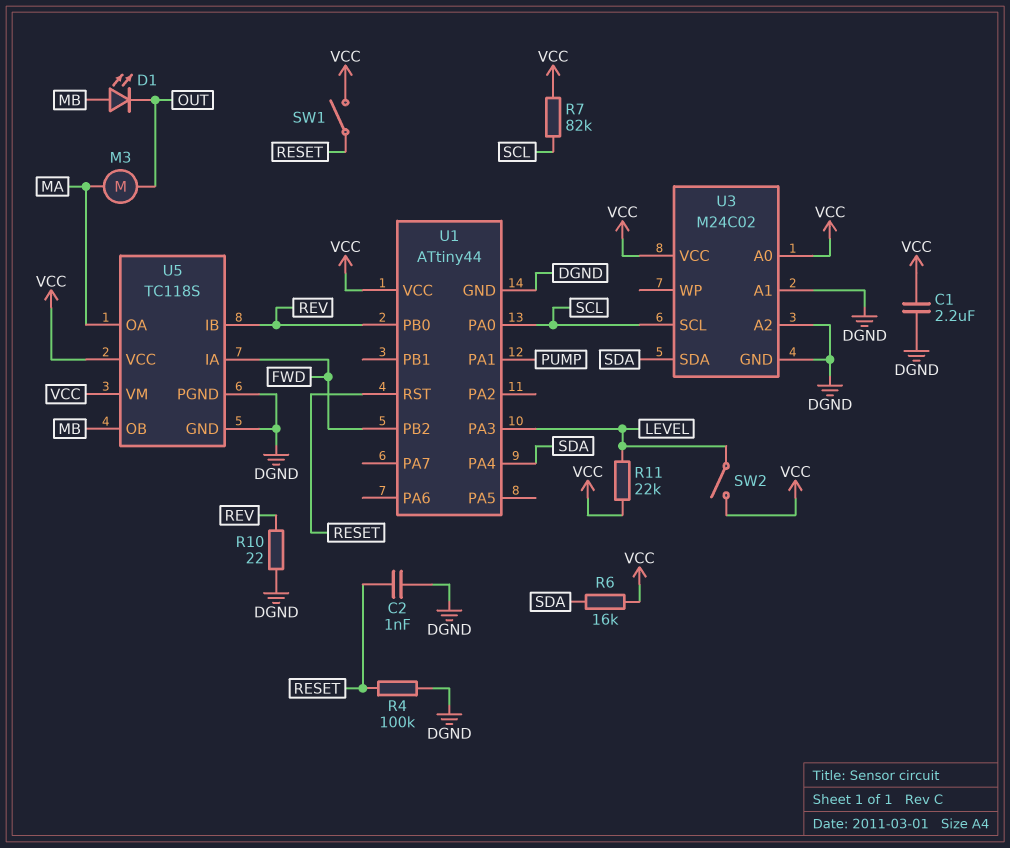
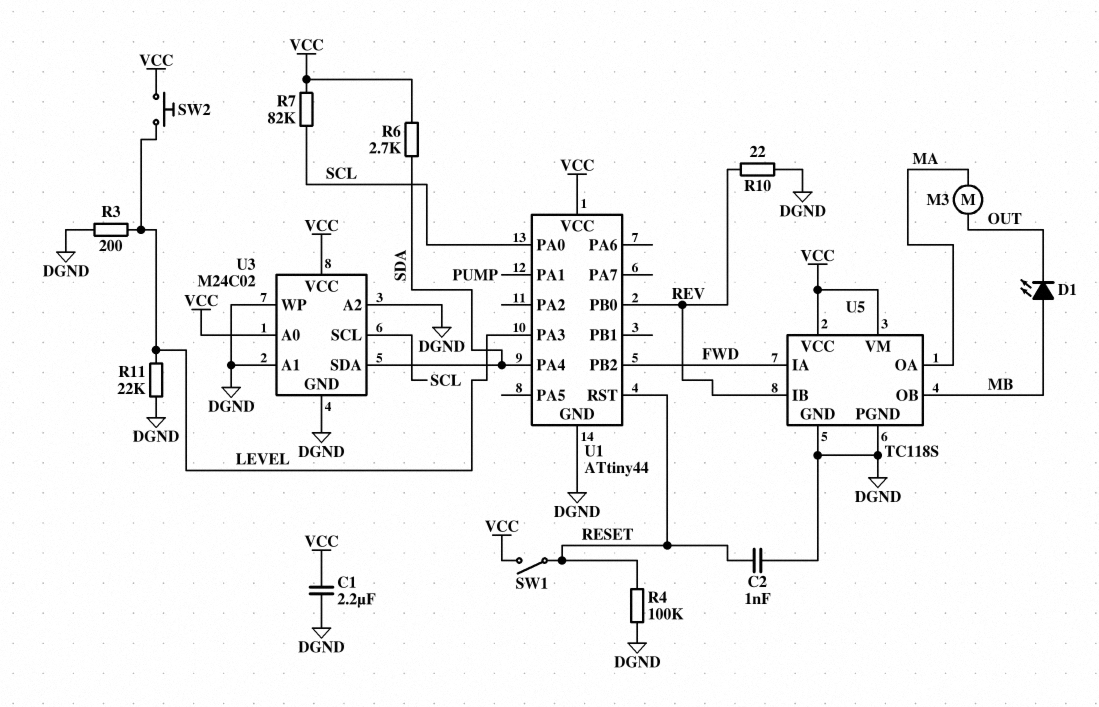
R3: none -> 200 (DGND, LEVEL)
R6: 16k (SDA, VCC) -> 2.7k (SDA, VCC)
R11: 22k (LEVEL, VCC) -> 22k (DGND, LEVEL)
SW2: switch (LEVEL, VCC) -> button (LEVEL, VCC)
U3 pin WP: none -> DGND

